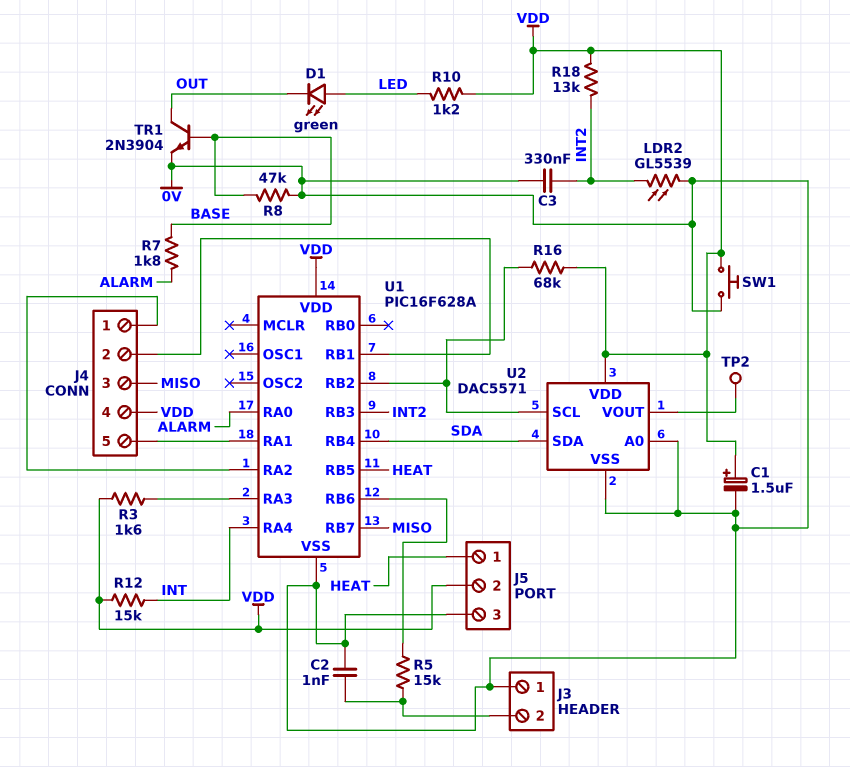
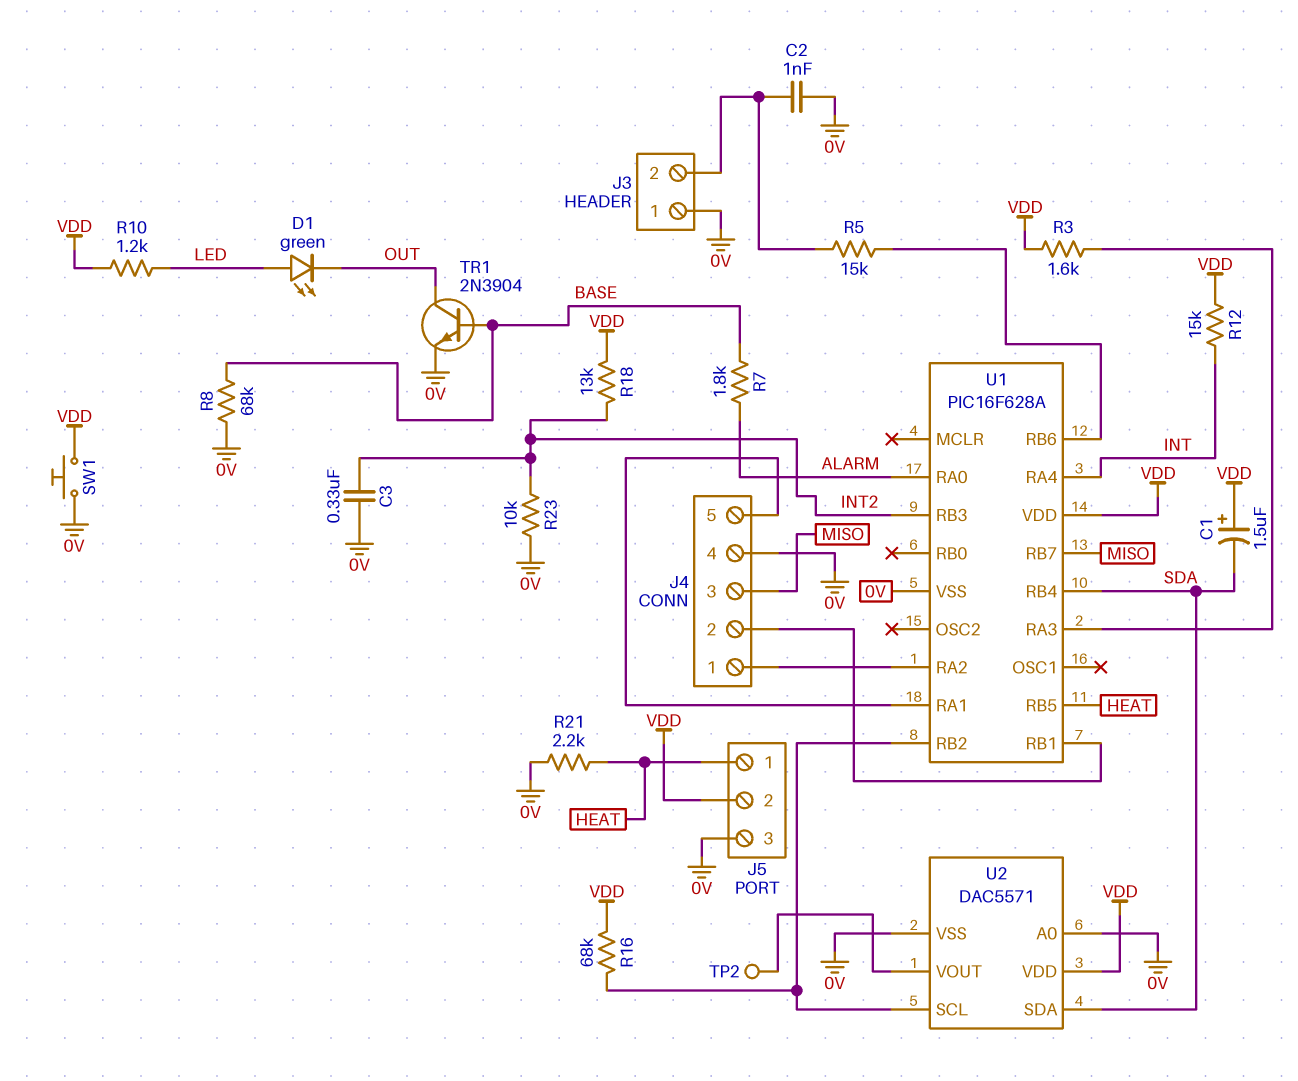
C1: 1.5uF (plus VDD, minus 0V) -> 1.5uF (plus VDD, minus SDA)
J4 pin 4: VDD -> 0V
LDR2: GL5539 (0V, INT2) -> none
R8: 47k (0V, BASE) -> 68k (0V, BASE)
R21: none -> 2.2k (0V, HEAT)
R23: none -> 10k (0V, INT2)

